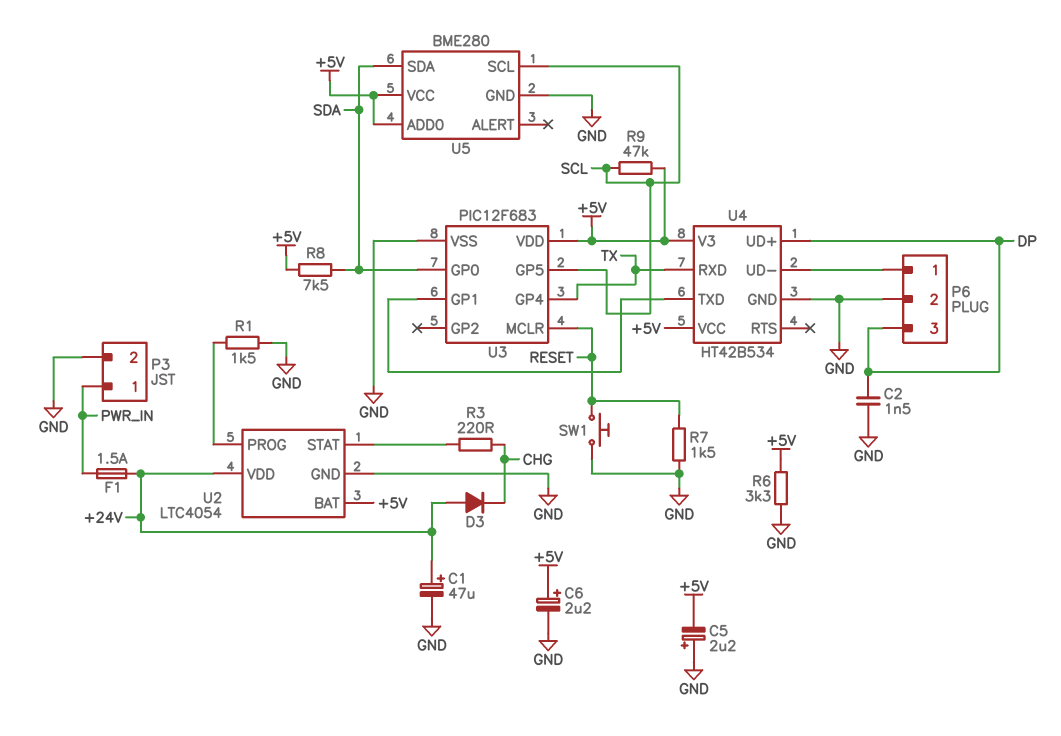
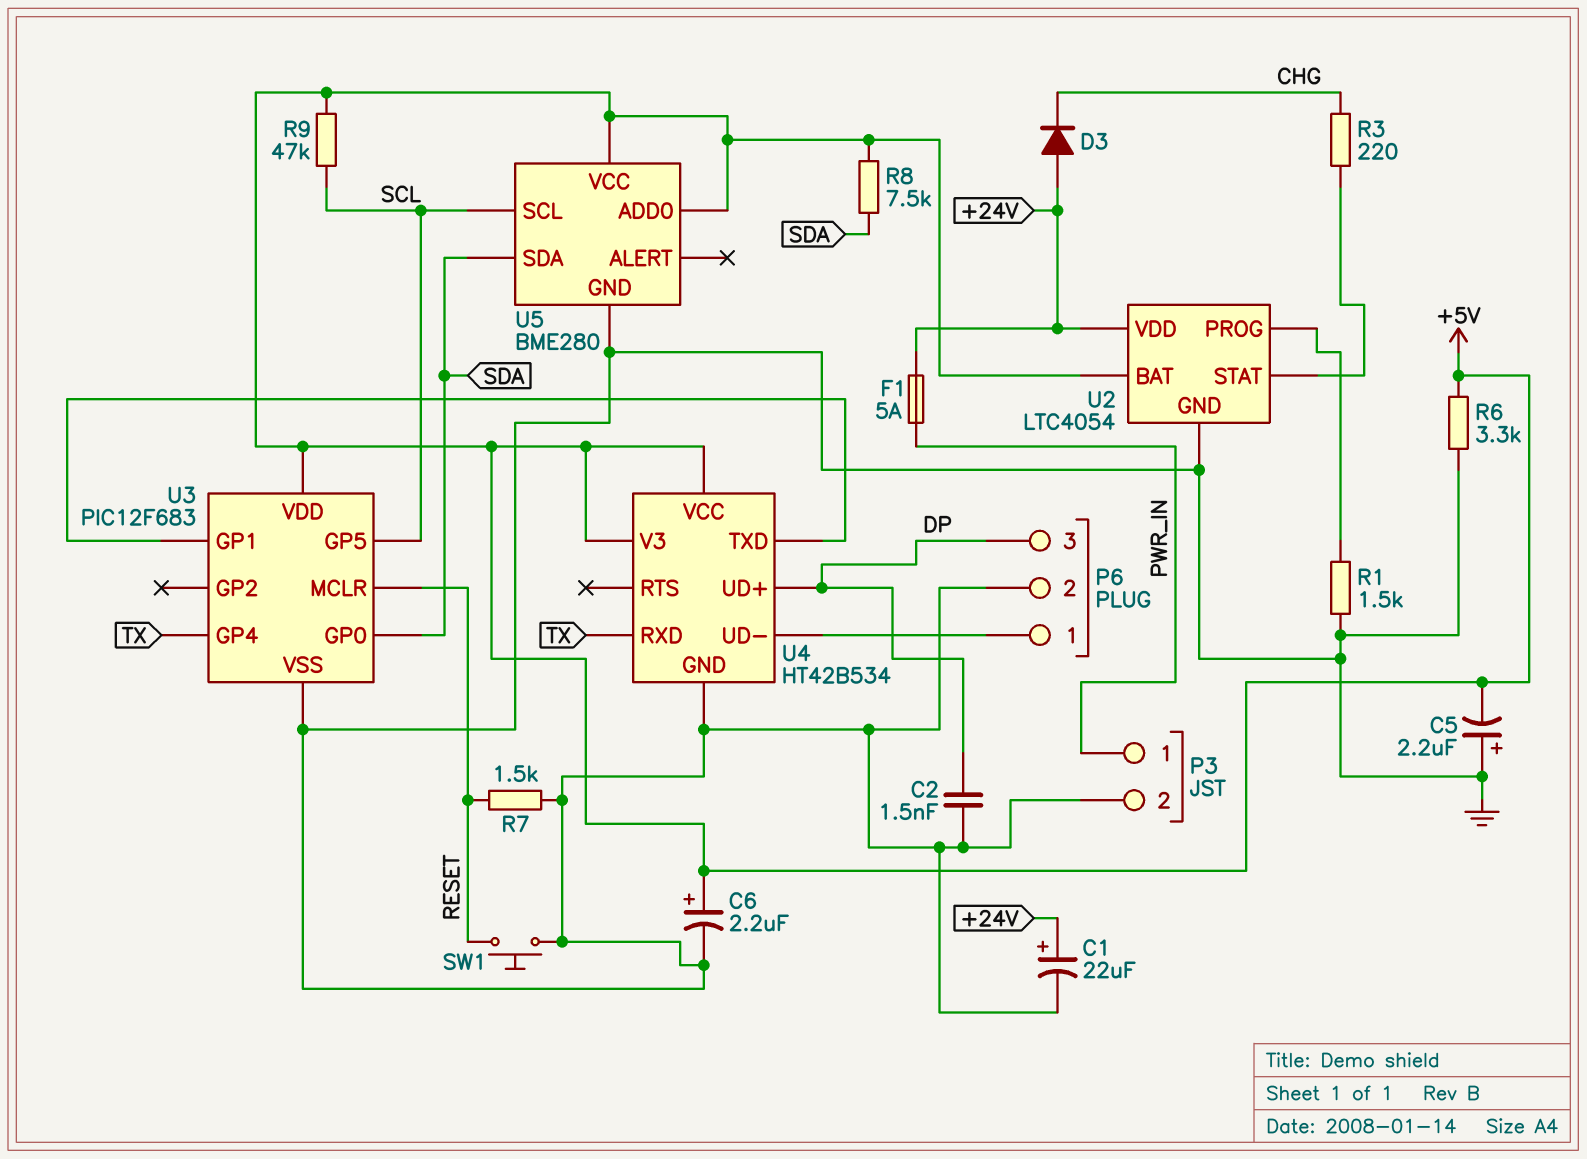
C1: 47uF (plus +24V, minus GND) -> 22uF (plus +24V, minus GND)
F1: 1.5A (+24V, PWR_IN) -> 5A (+24V, PWR_IN)

